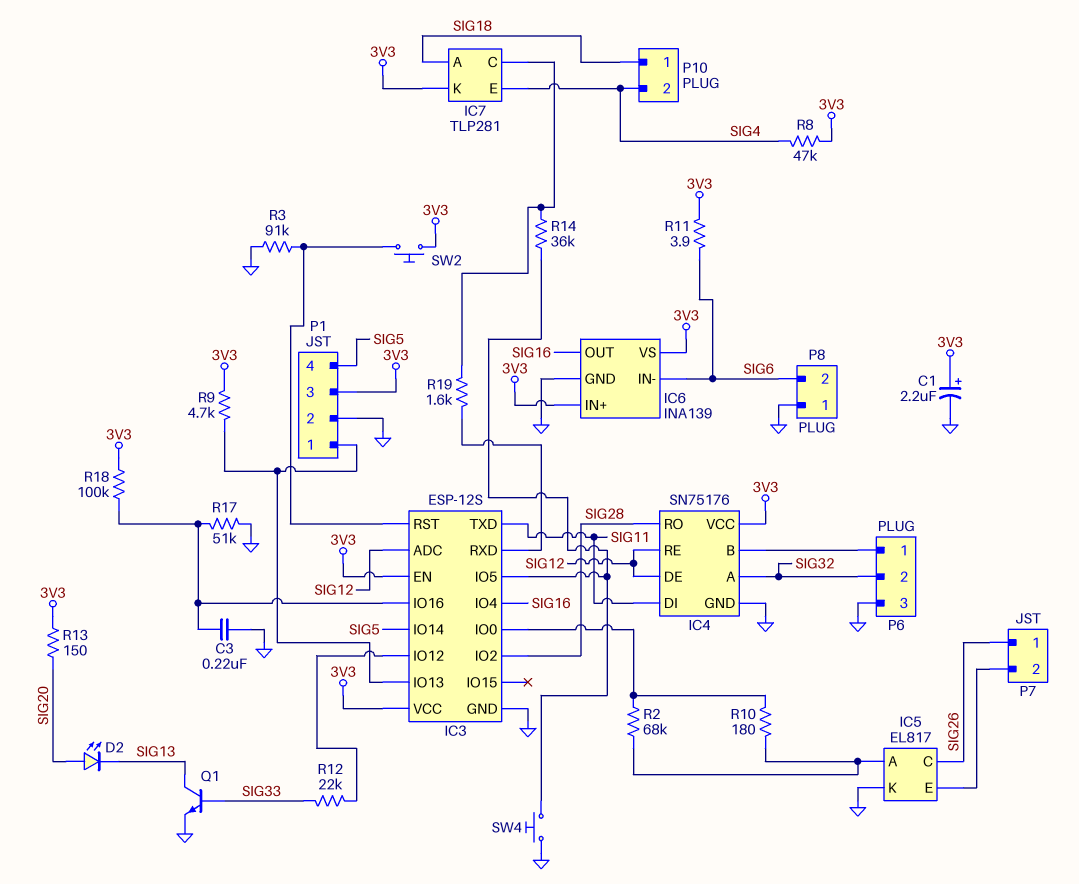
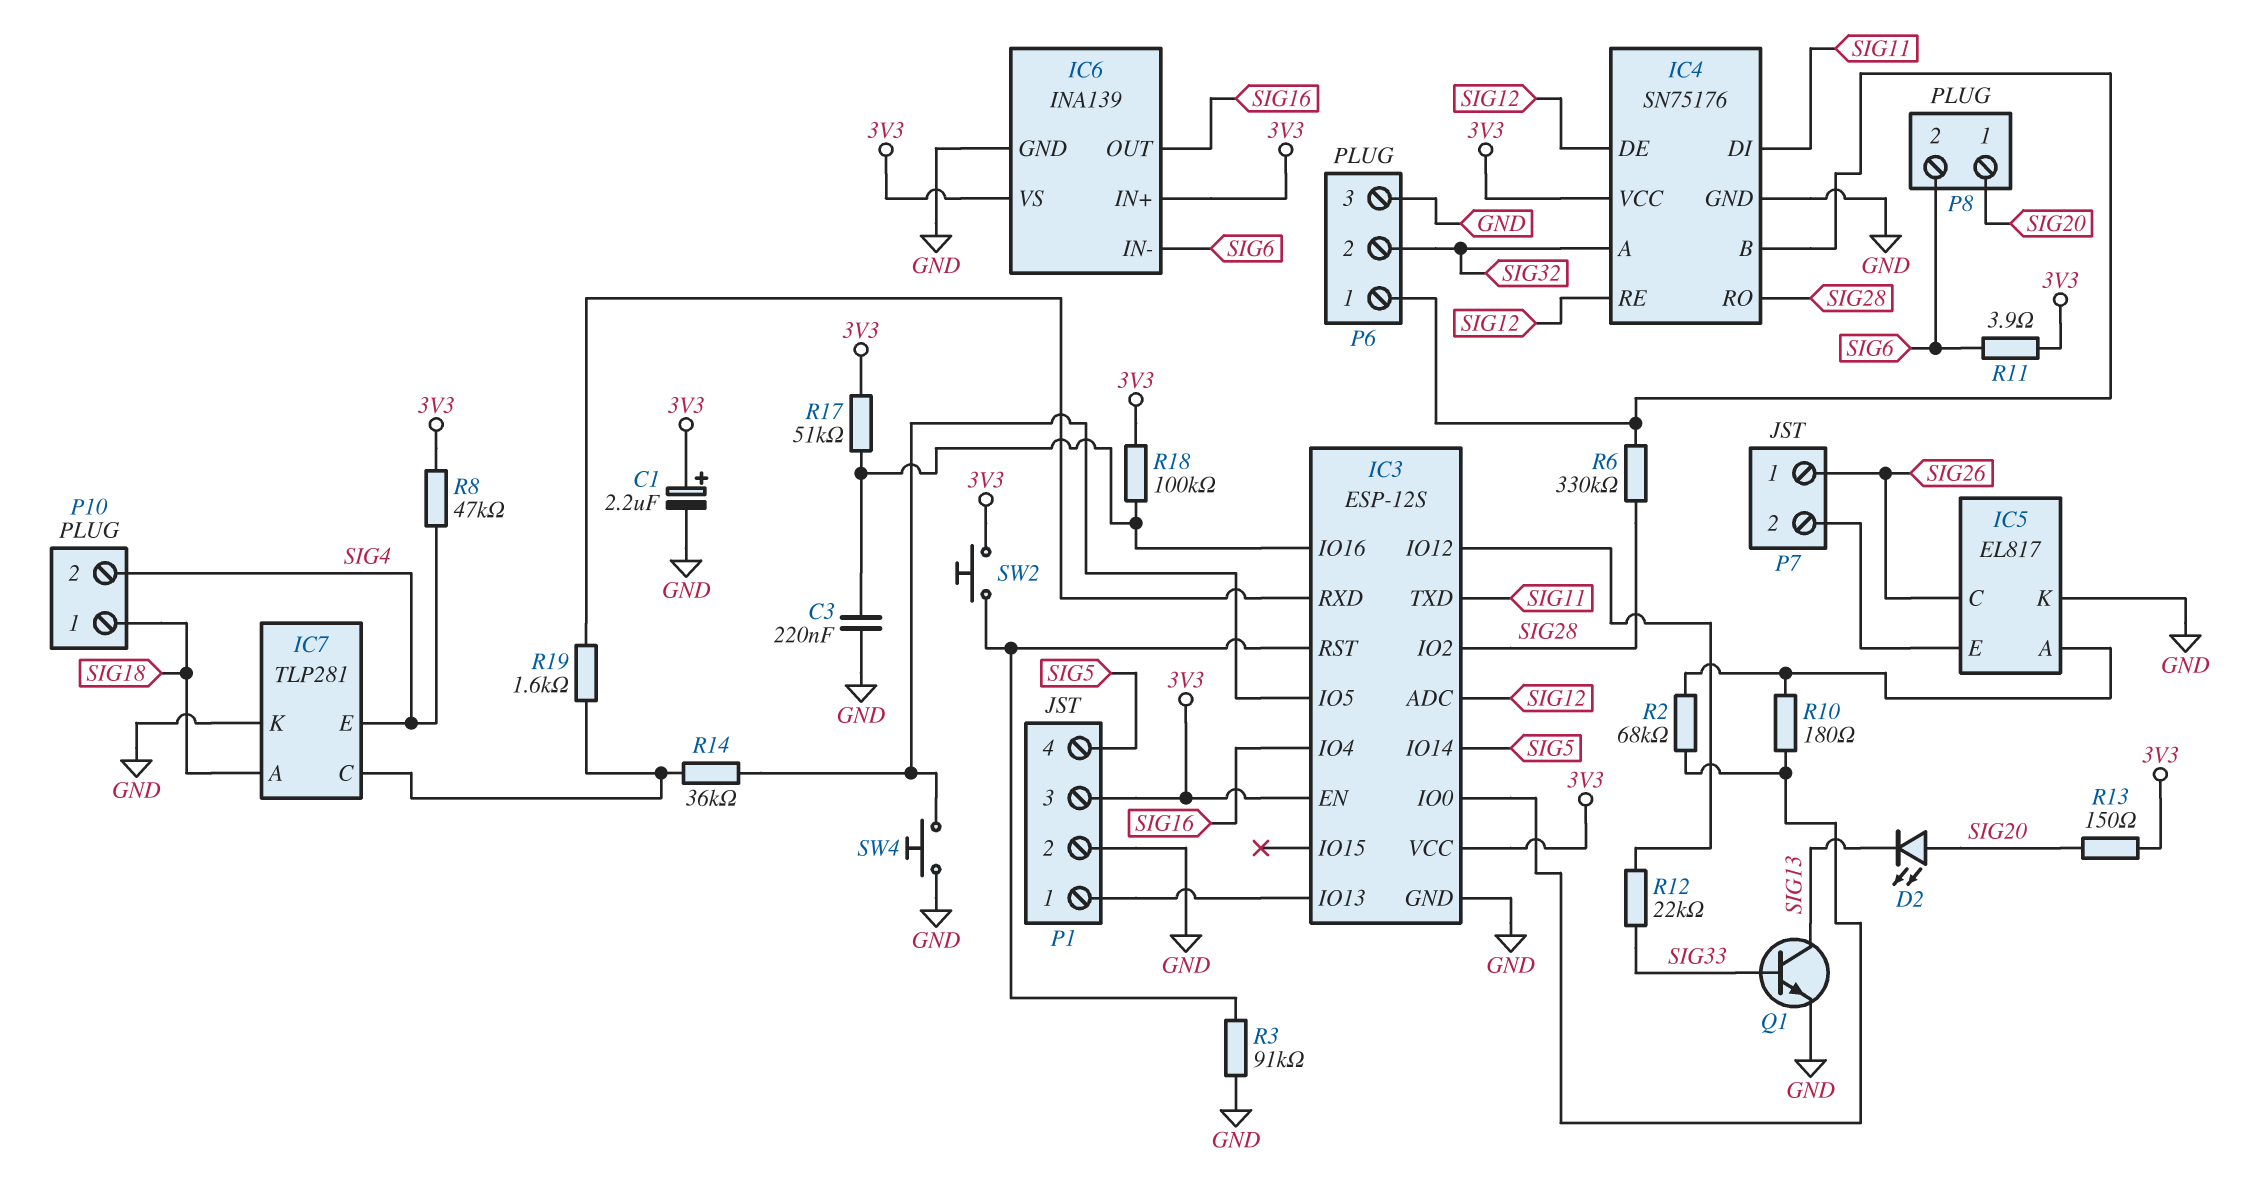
IC7 pin K: 3V3 -> GND
P8 pin 1: GND -> SIG20
R6: none -> 330k (IC4/B, SIG28)
R9: 4.7k (3V3, IC3/IO13) -> none
R17: 51k (GND, IC3/IO16) -> 51k (3V3, IC3/IO16)

